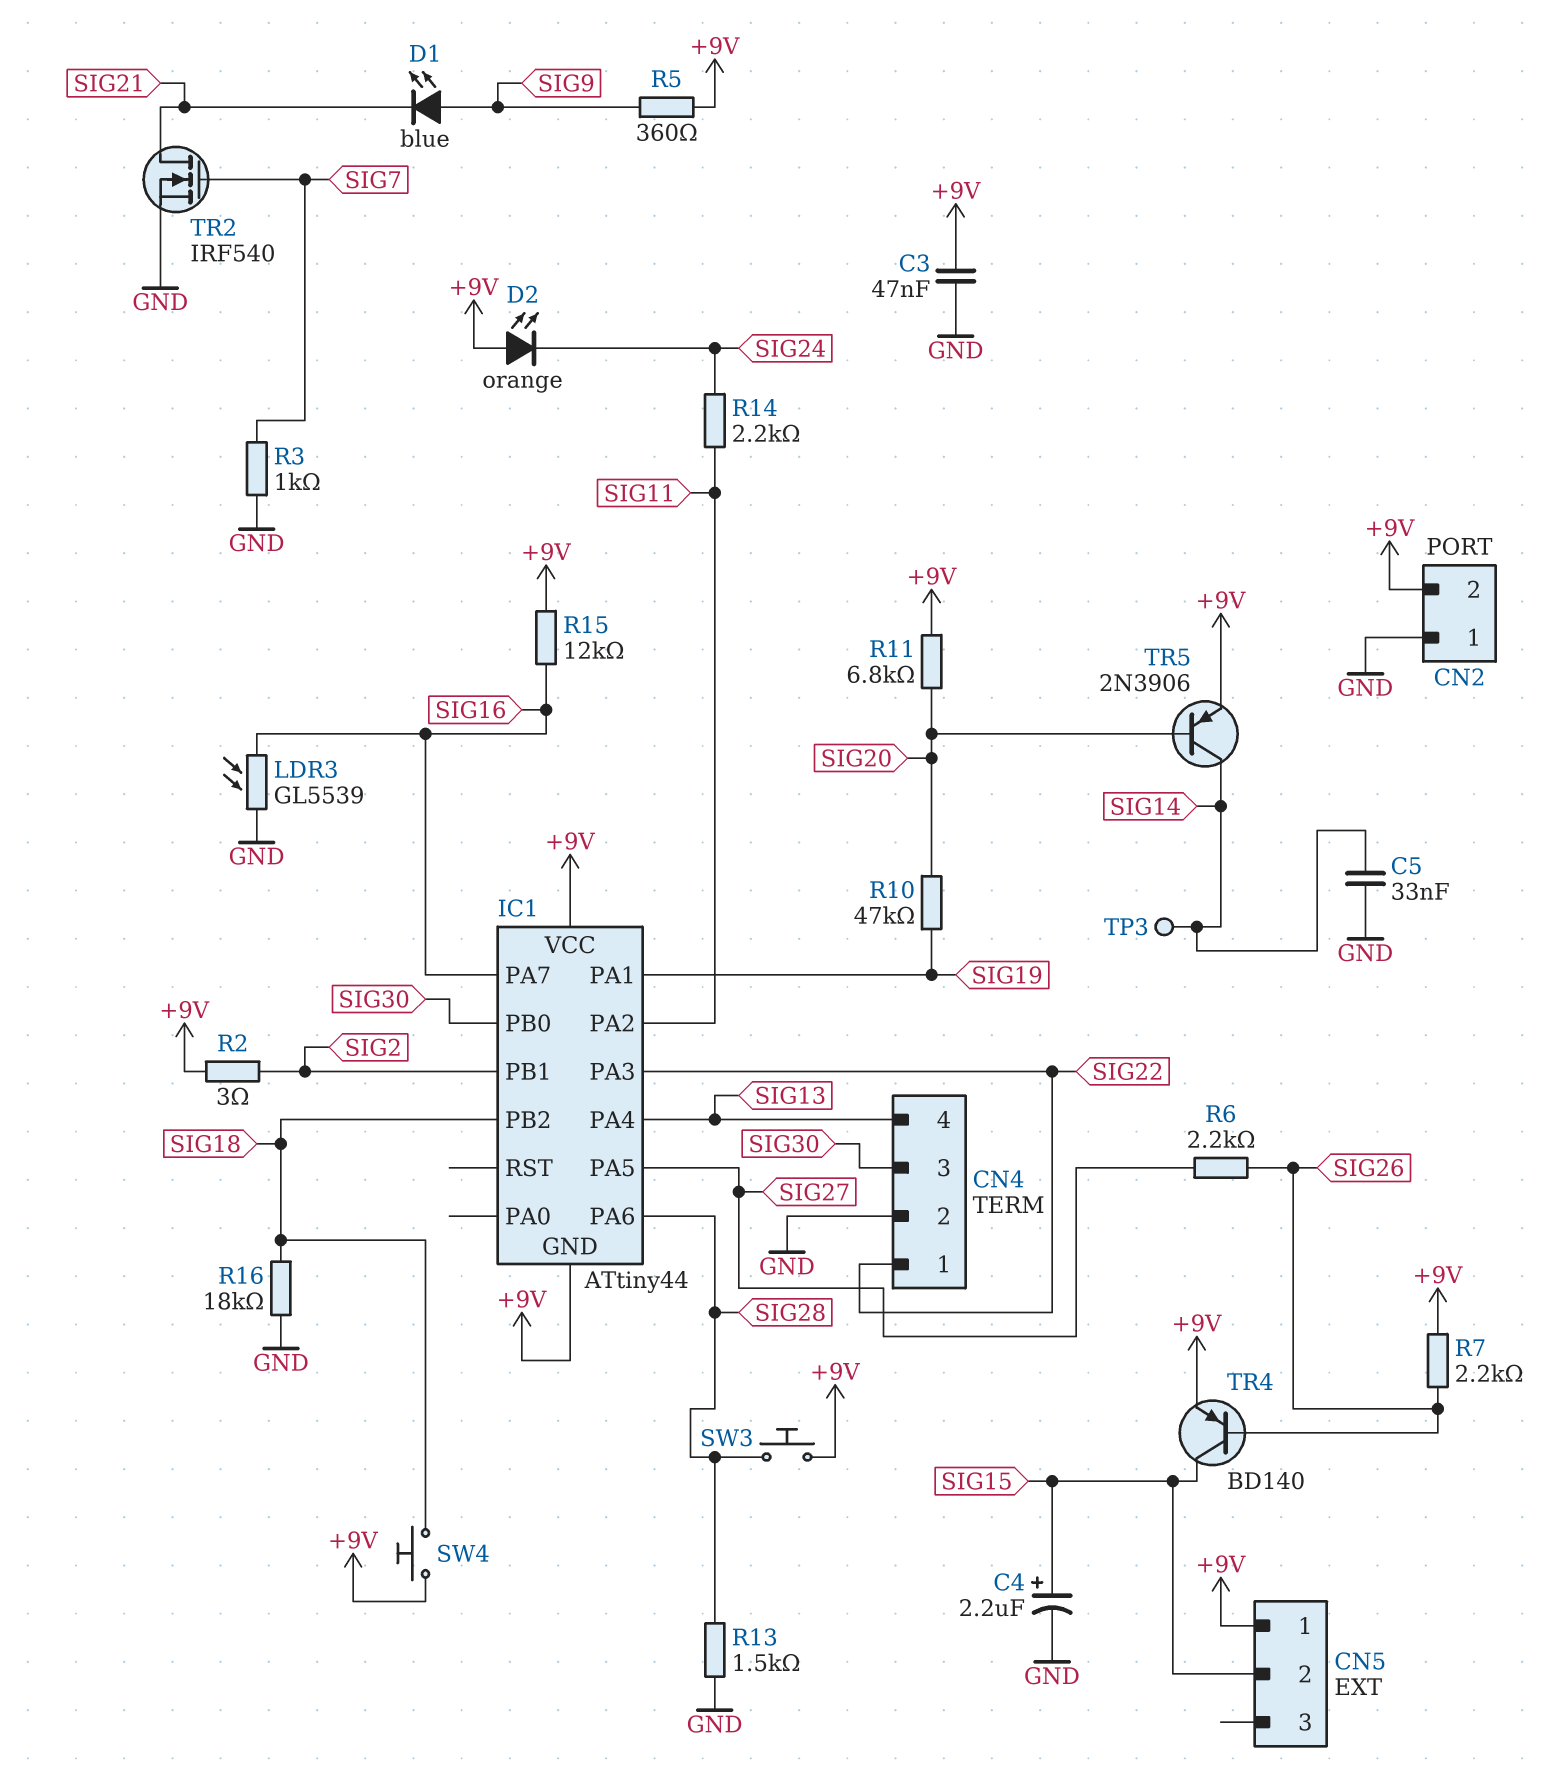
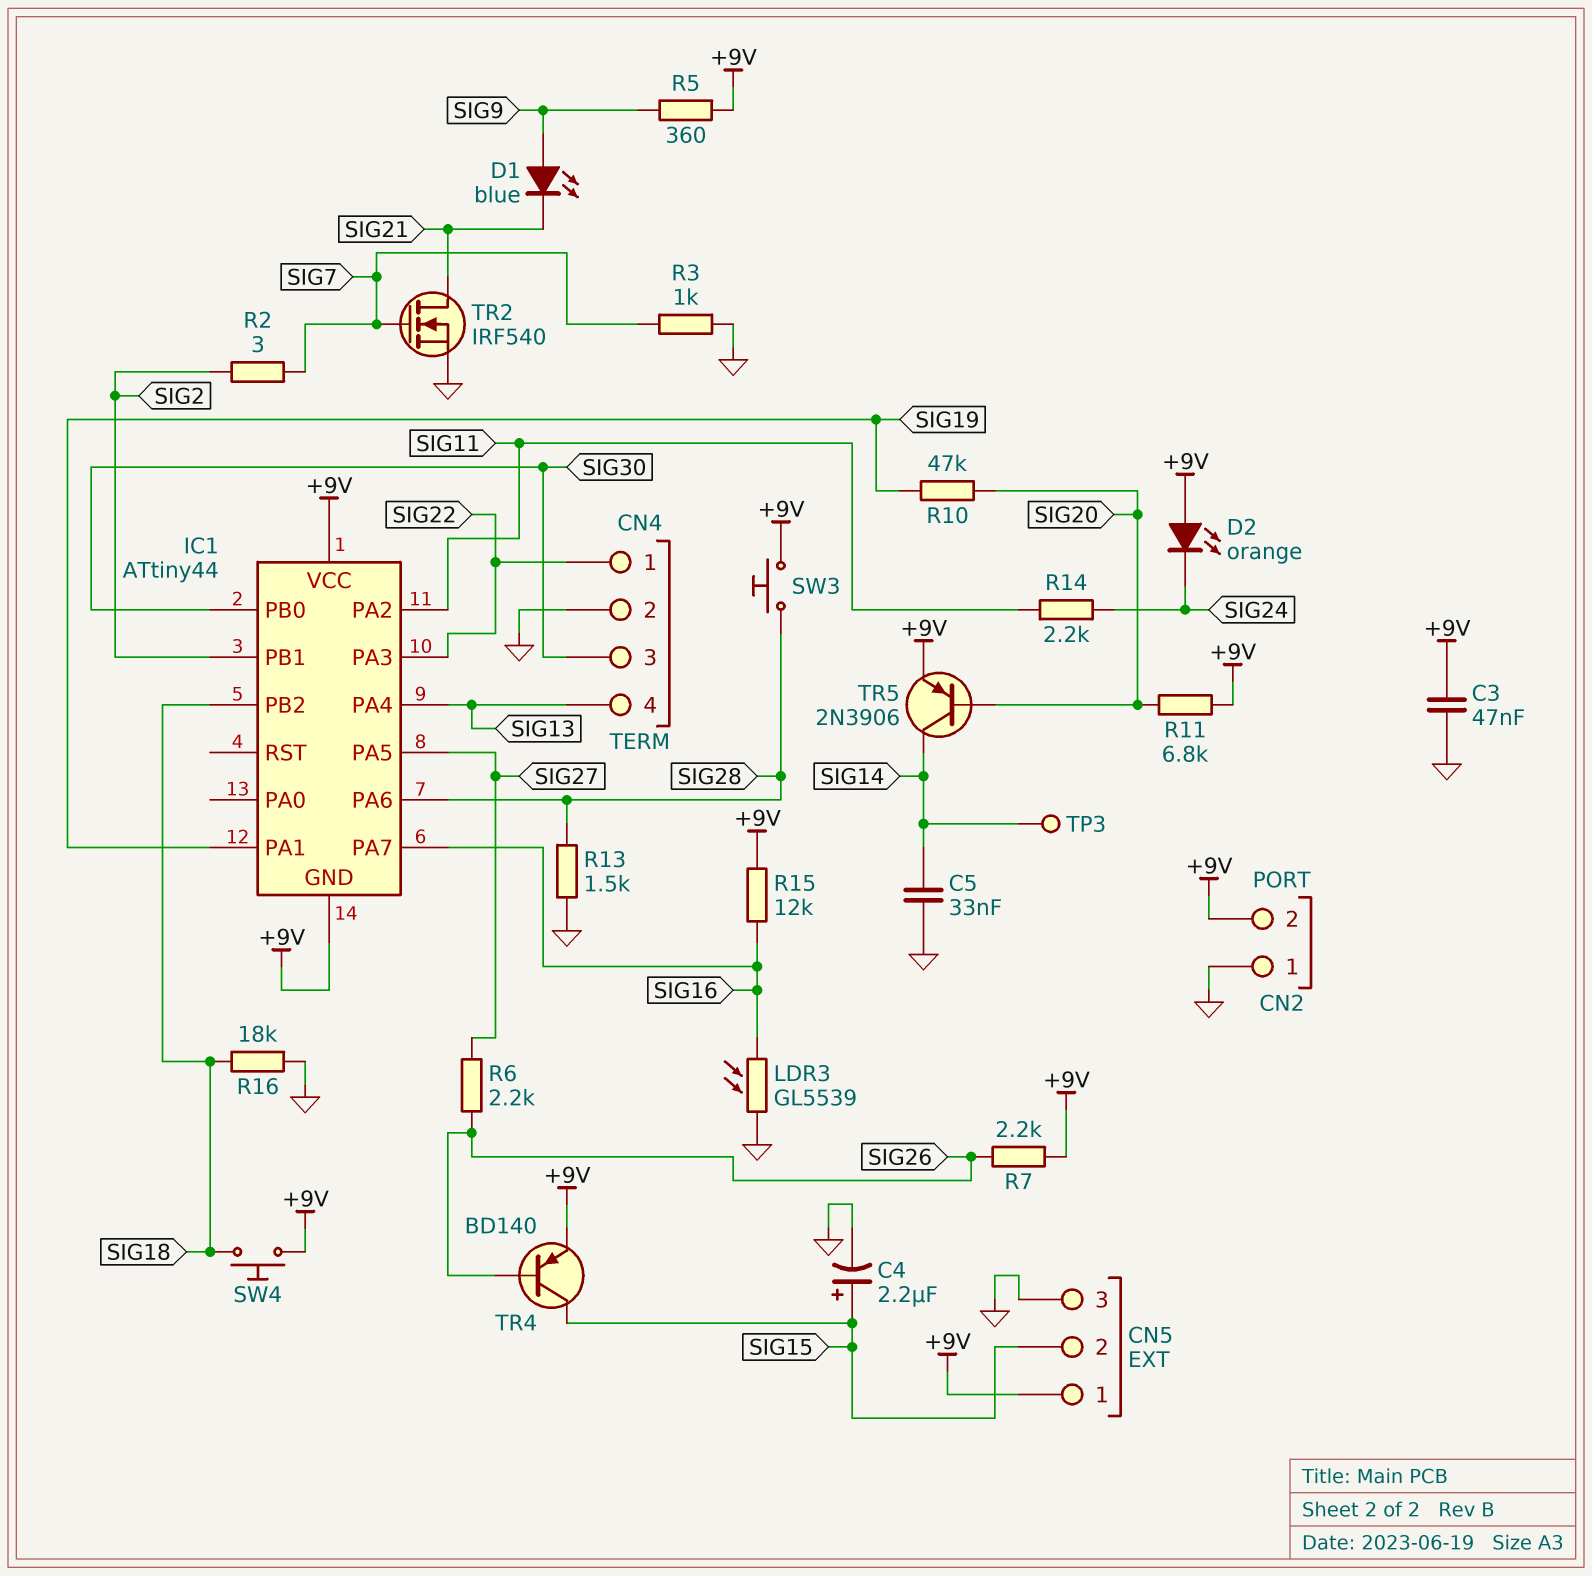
CN5 pin 3: none -> GND
R2: 3 (+9V, SIG2) -> 3 (SIG2, SIG7)

